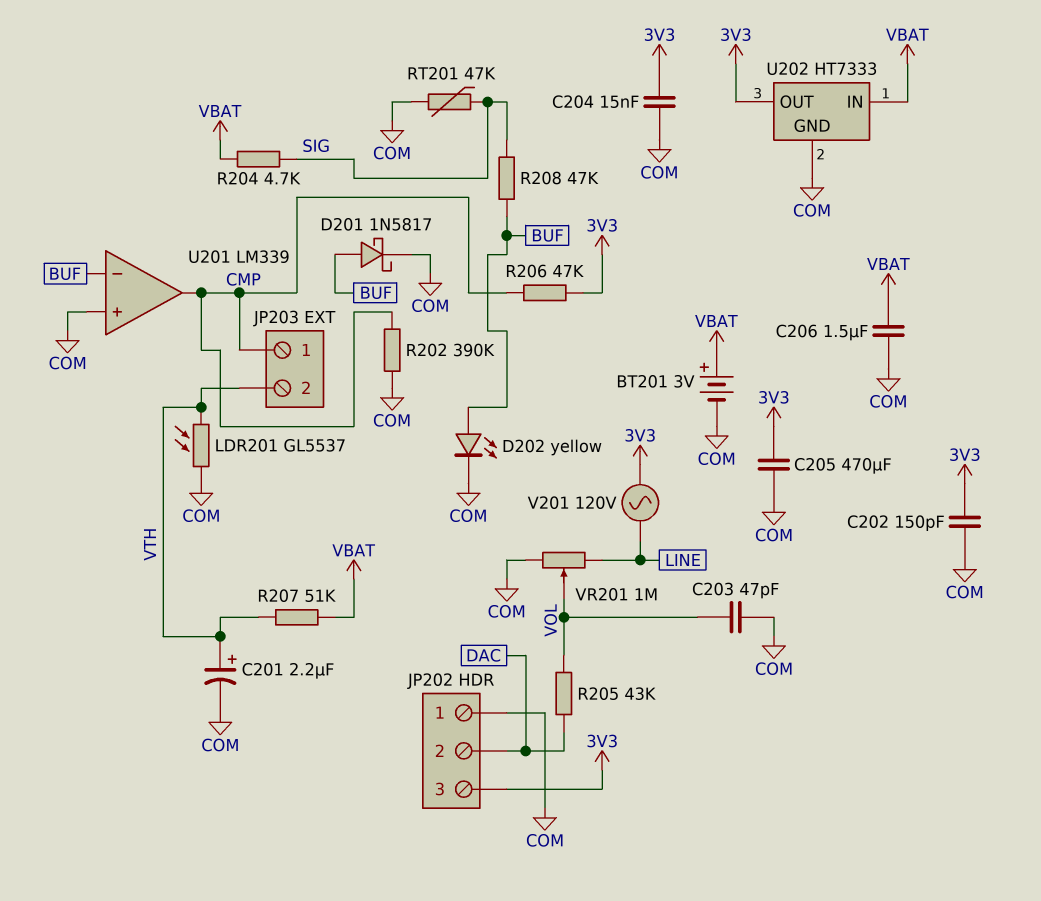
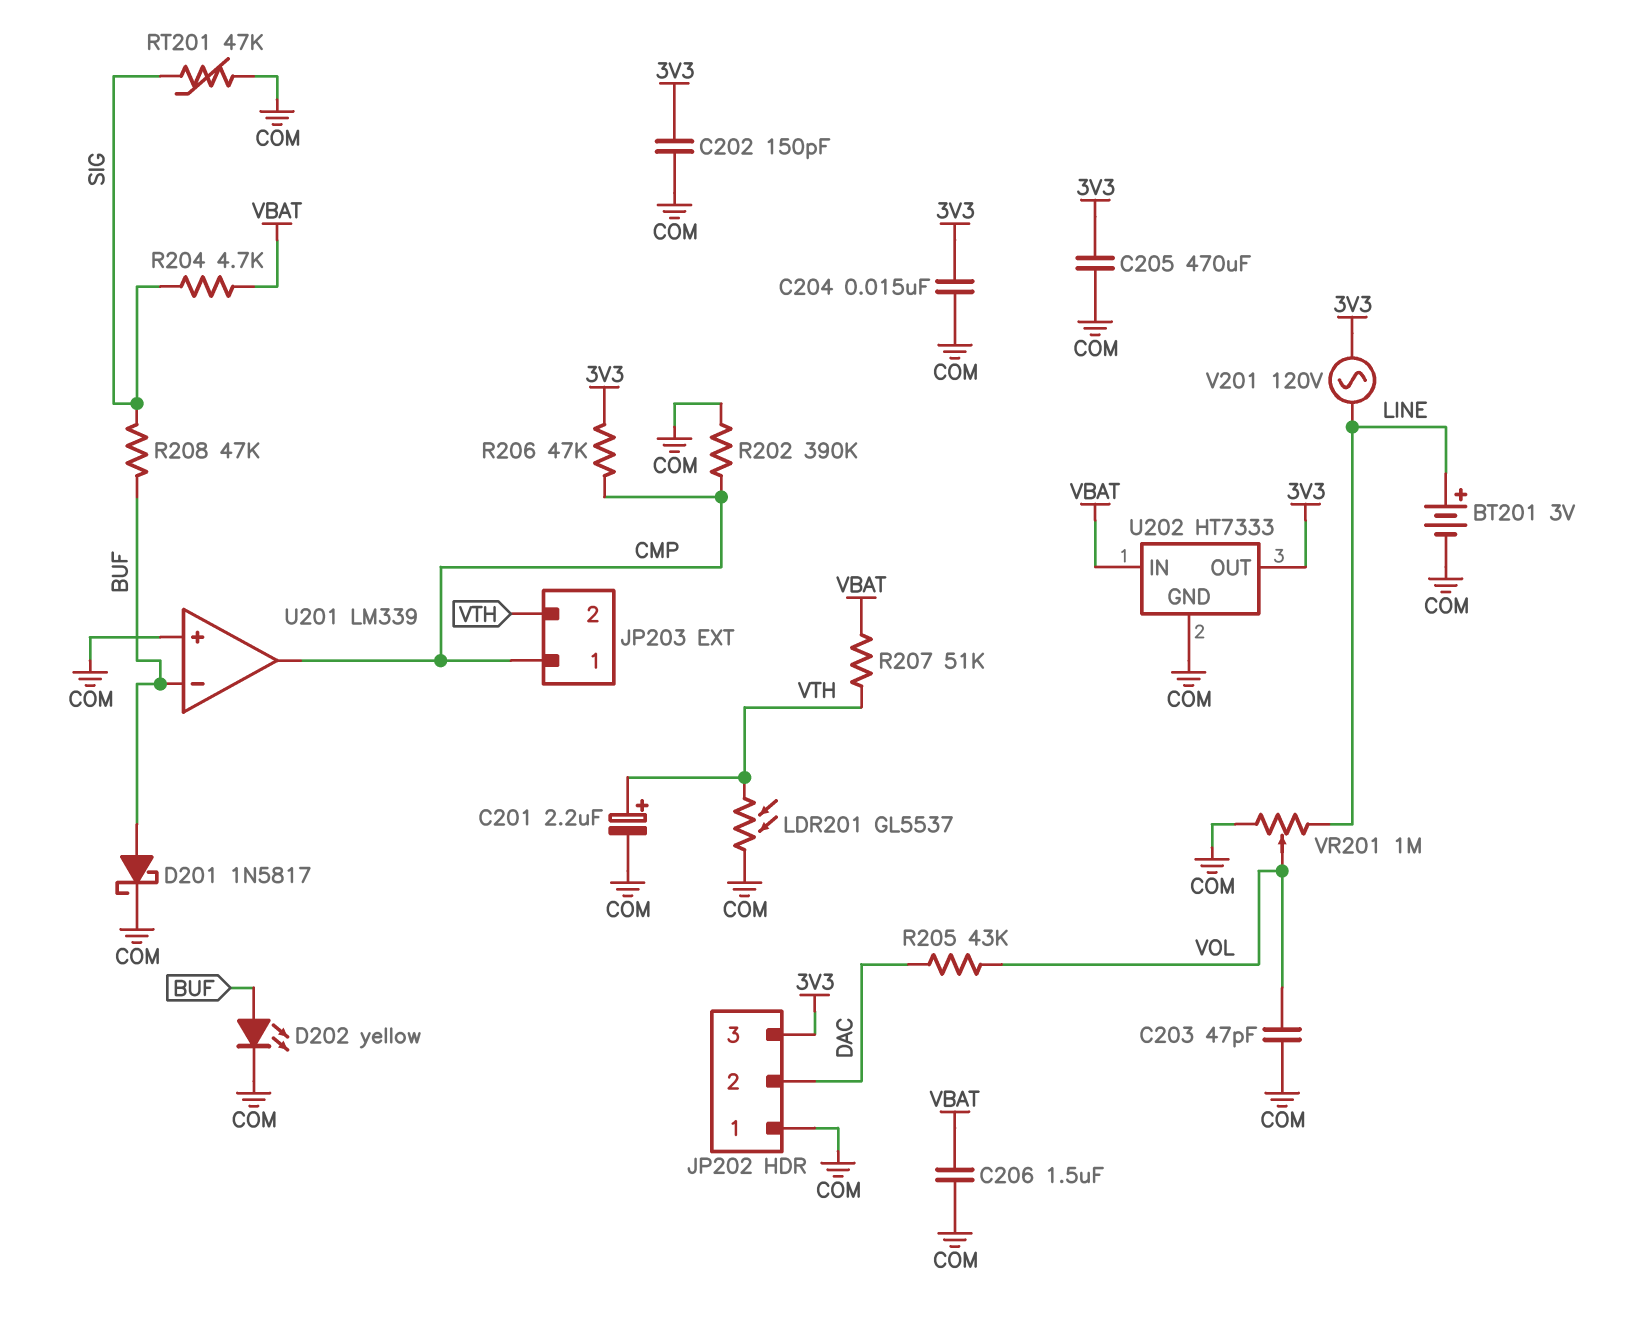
BT201: 3V (plus VBAT, minus COM) -> 3V (plus LINE, minus COM)

